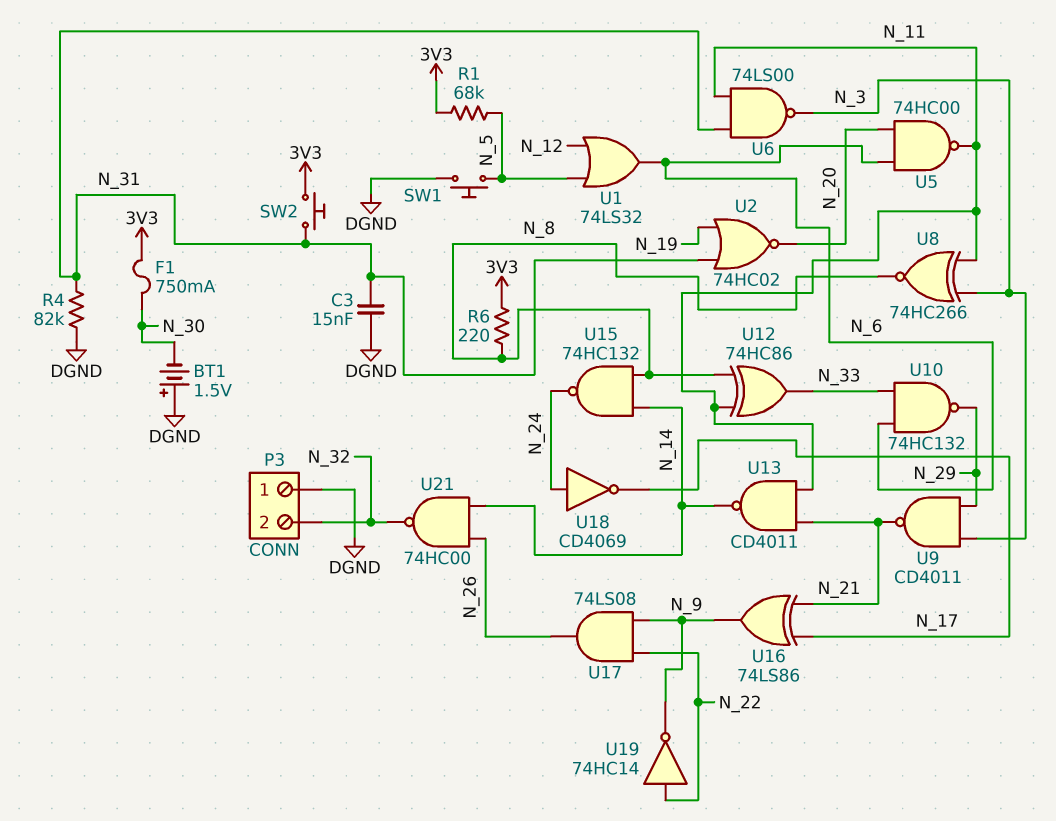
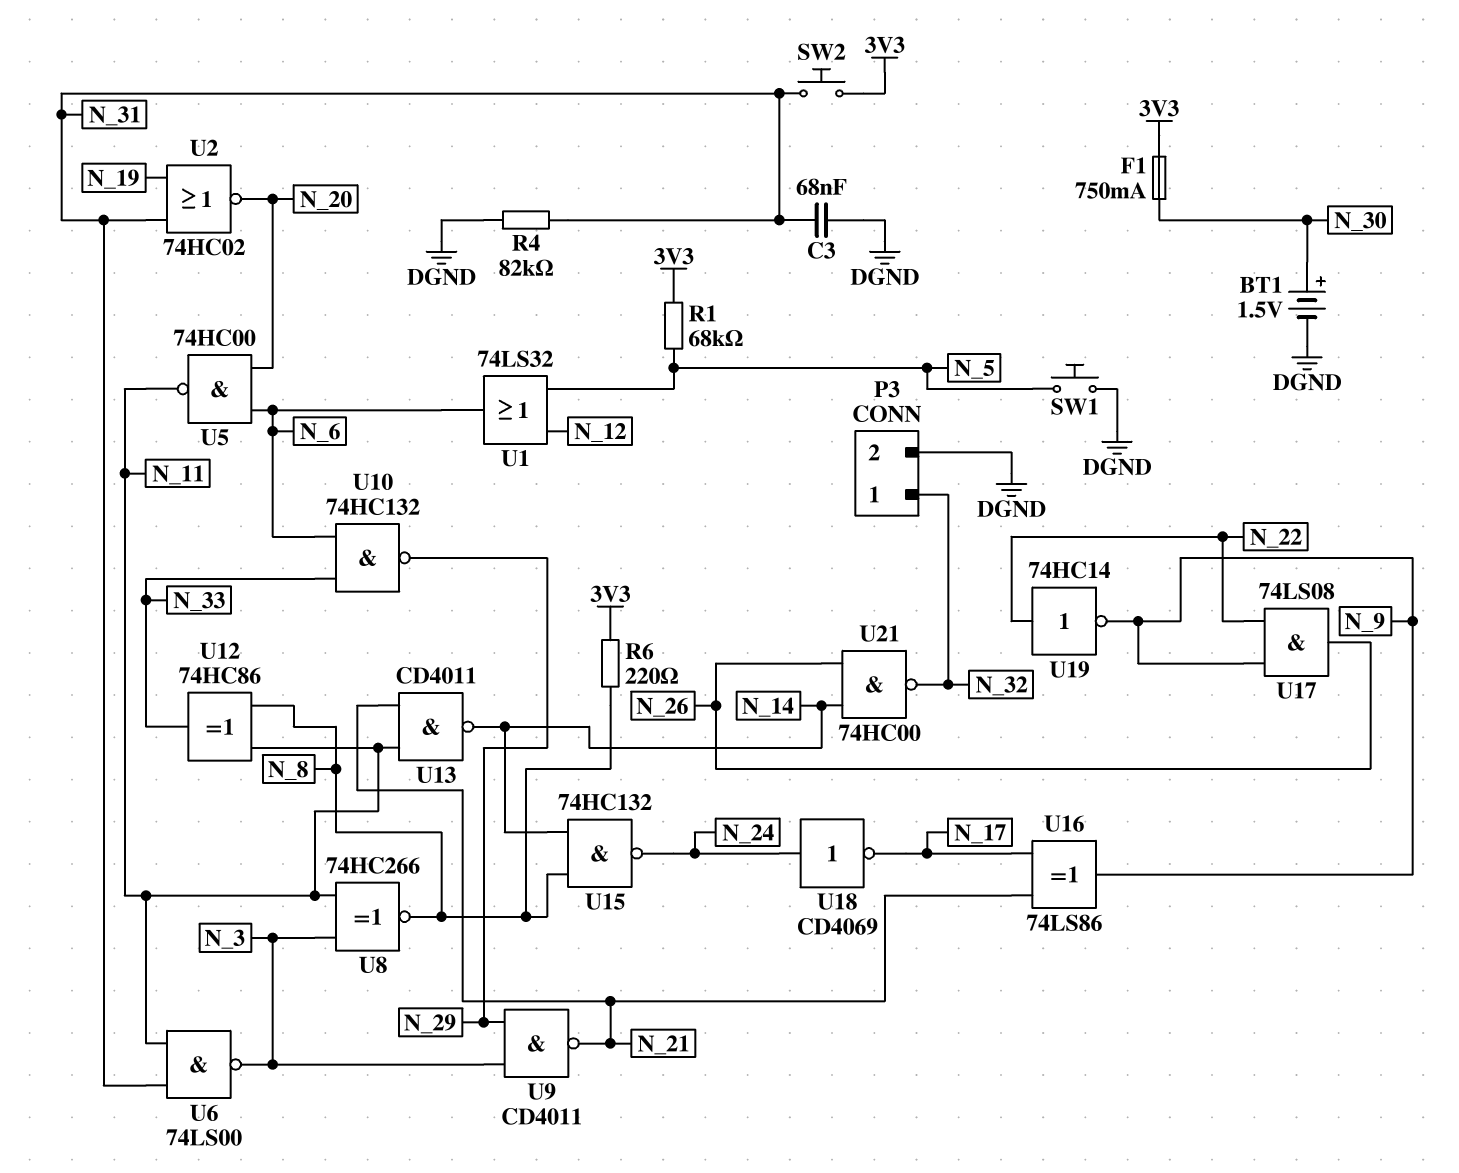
BT1: 1.5V (plus DGND, minus N_30) -> 1.5V (plus N_30, minus DGND)
C3: 15nF (DGND, N_31) -> 68nF (DGND, N_31)
P3 pin 1: DGND -> N_32
P3 pin 2: N_32 -> DGND

